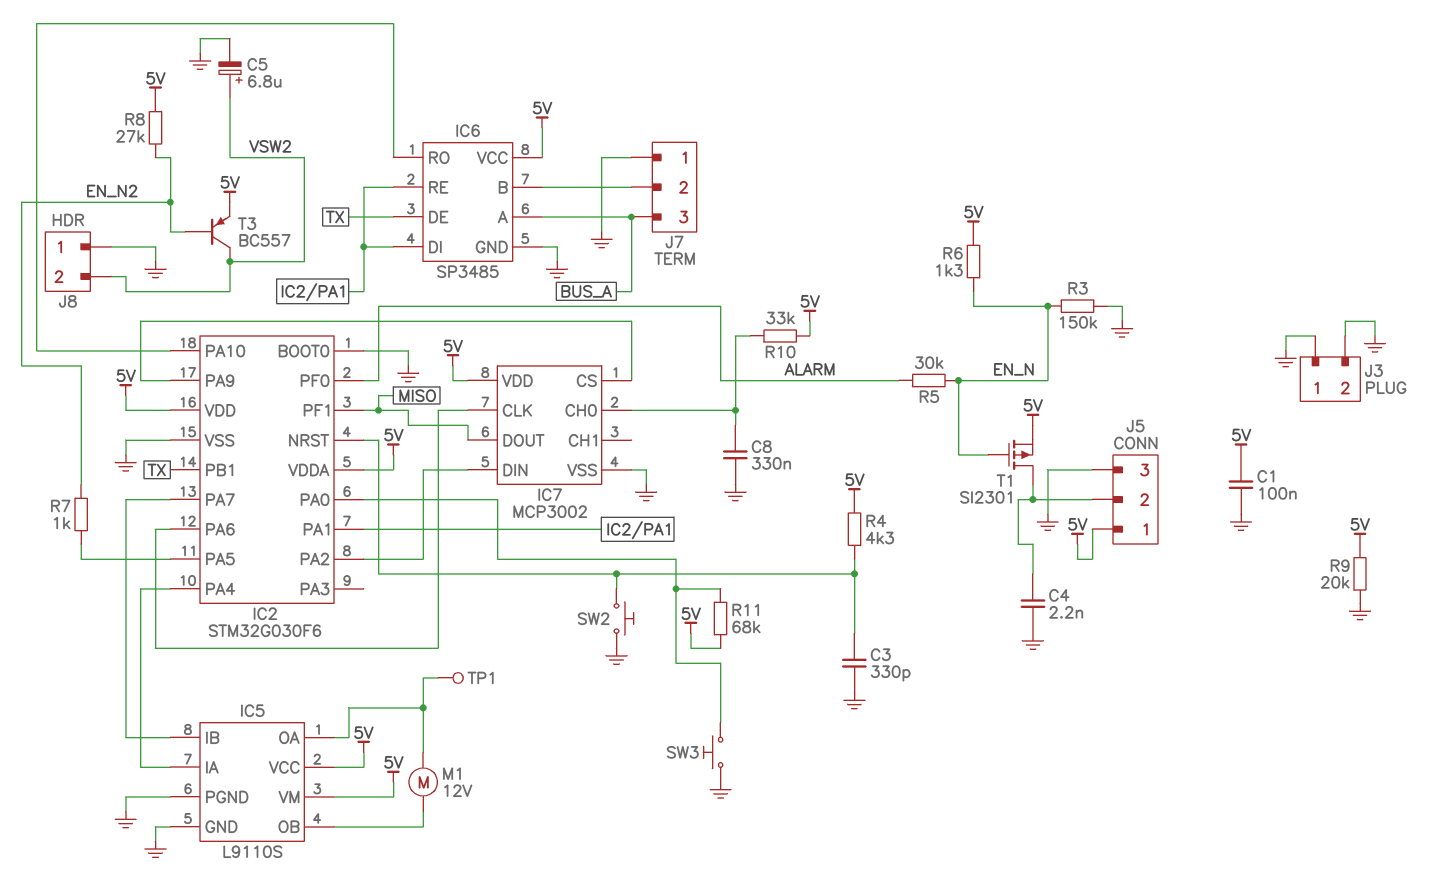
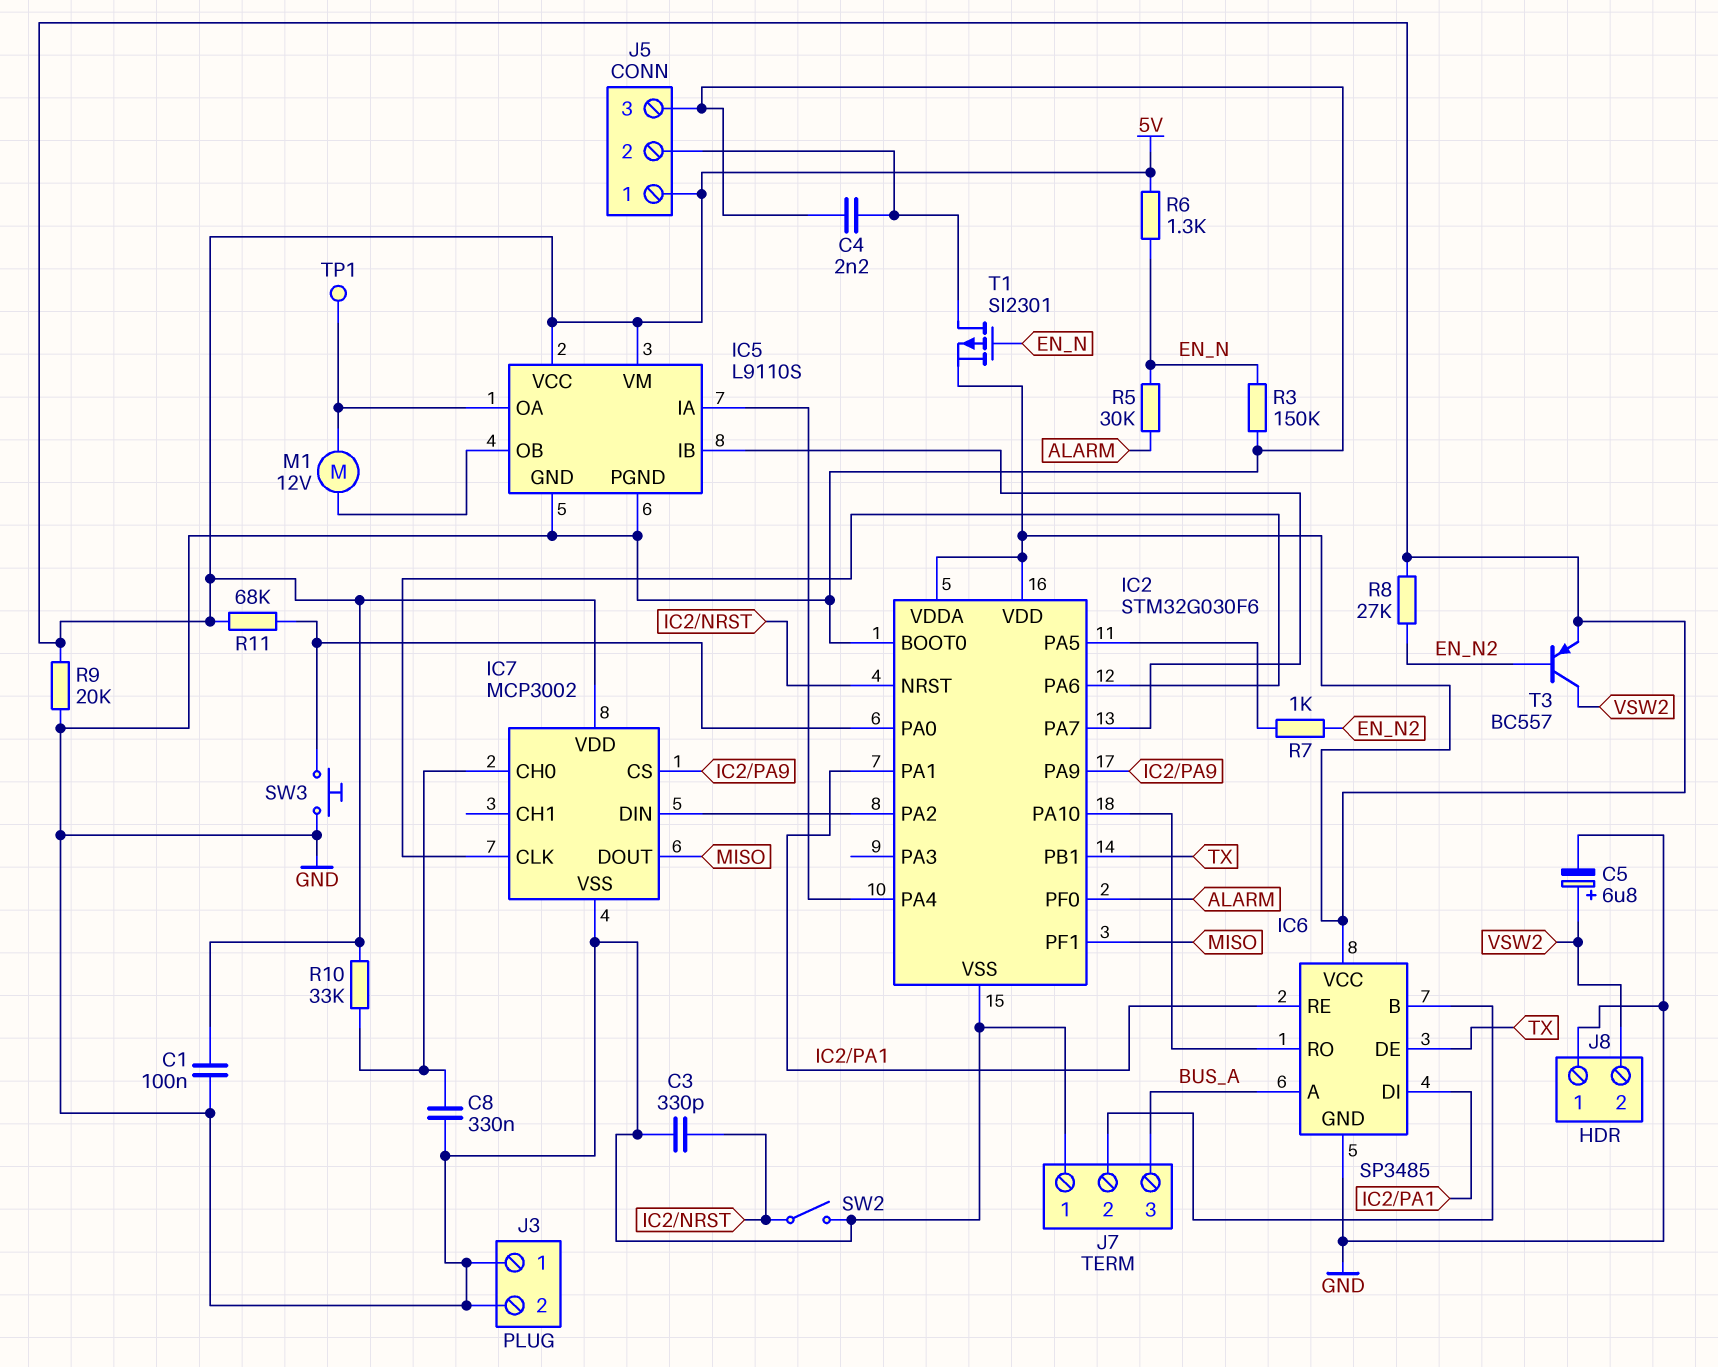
R4: 4.3k (5V, IC2/NRST) -> none
SW2: button (GND, IC2/NRST) -> switch (GND, IC2/NRST)

